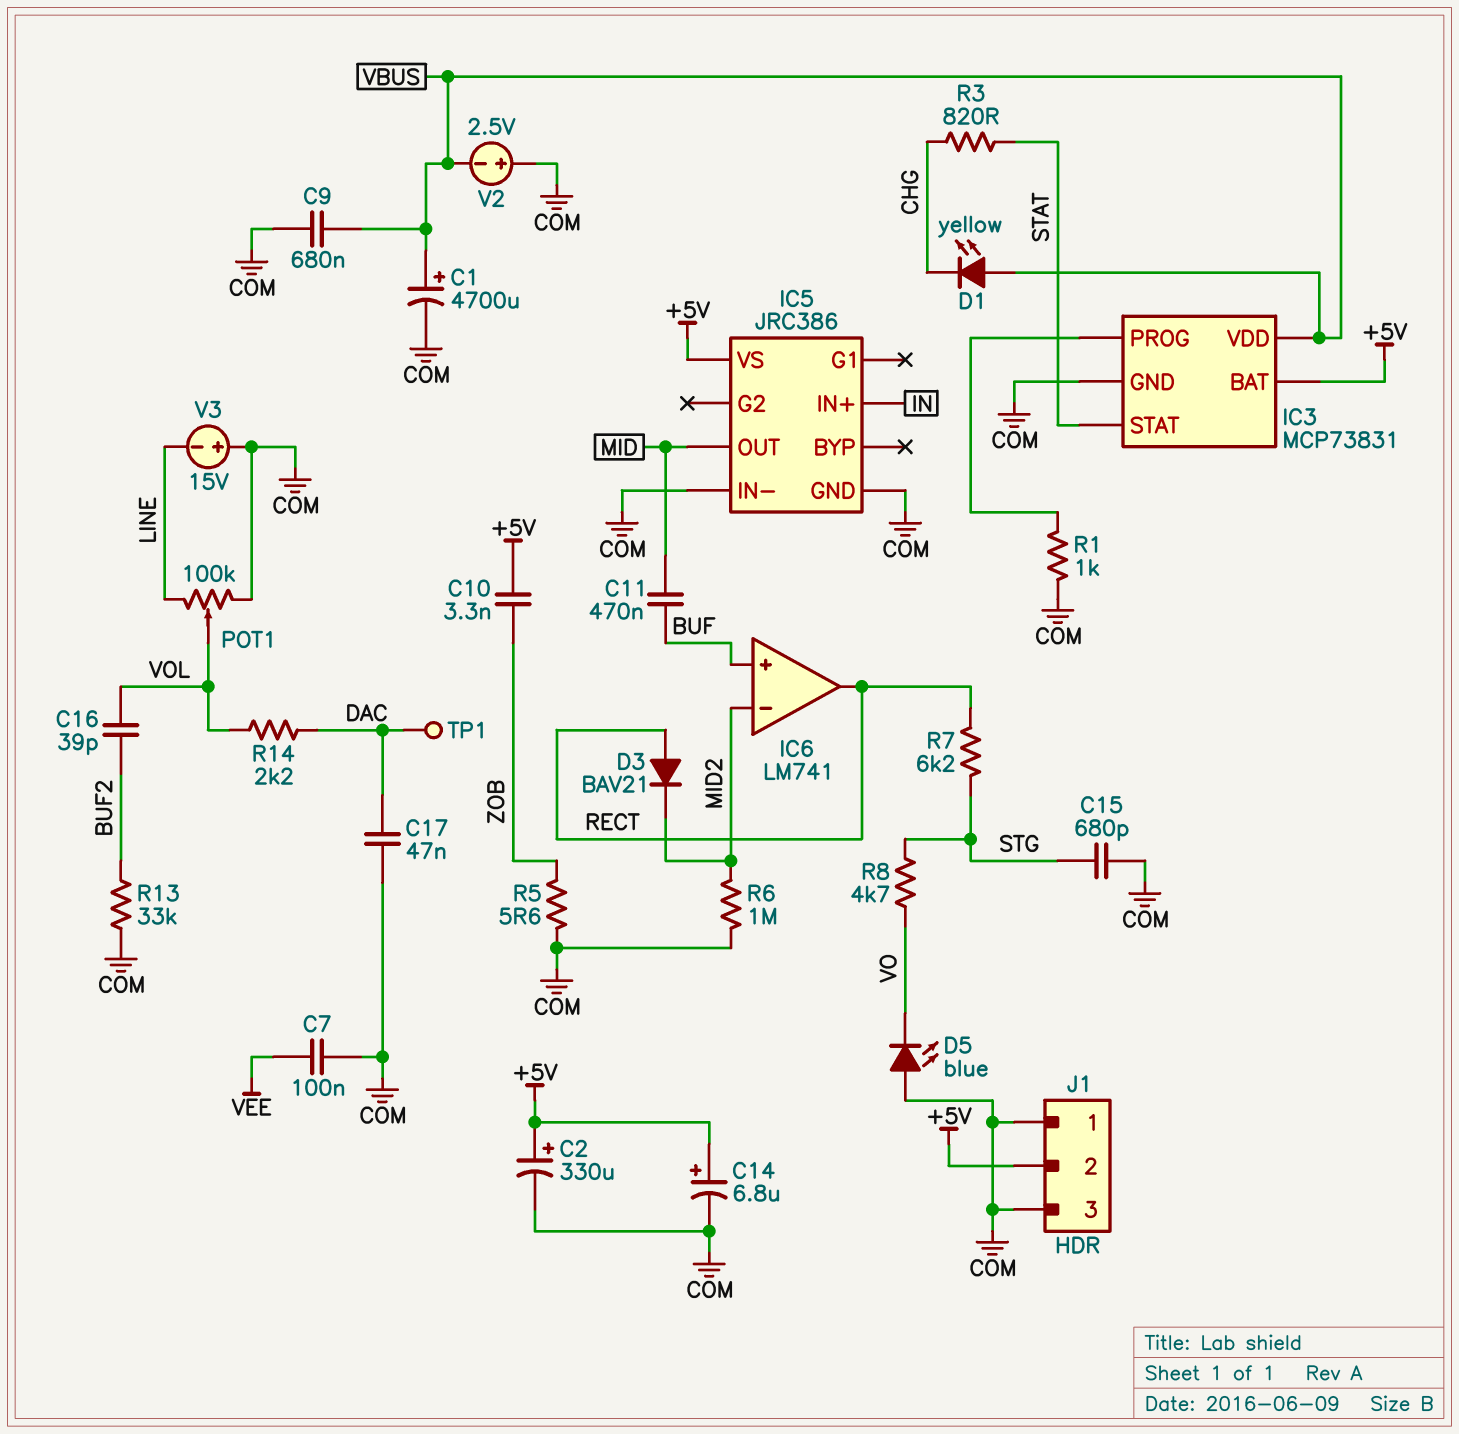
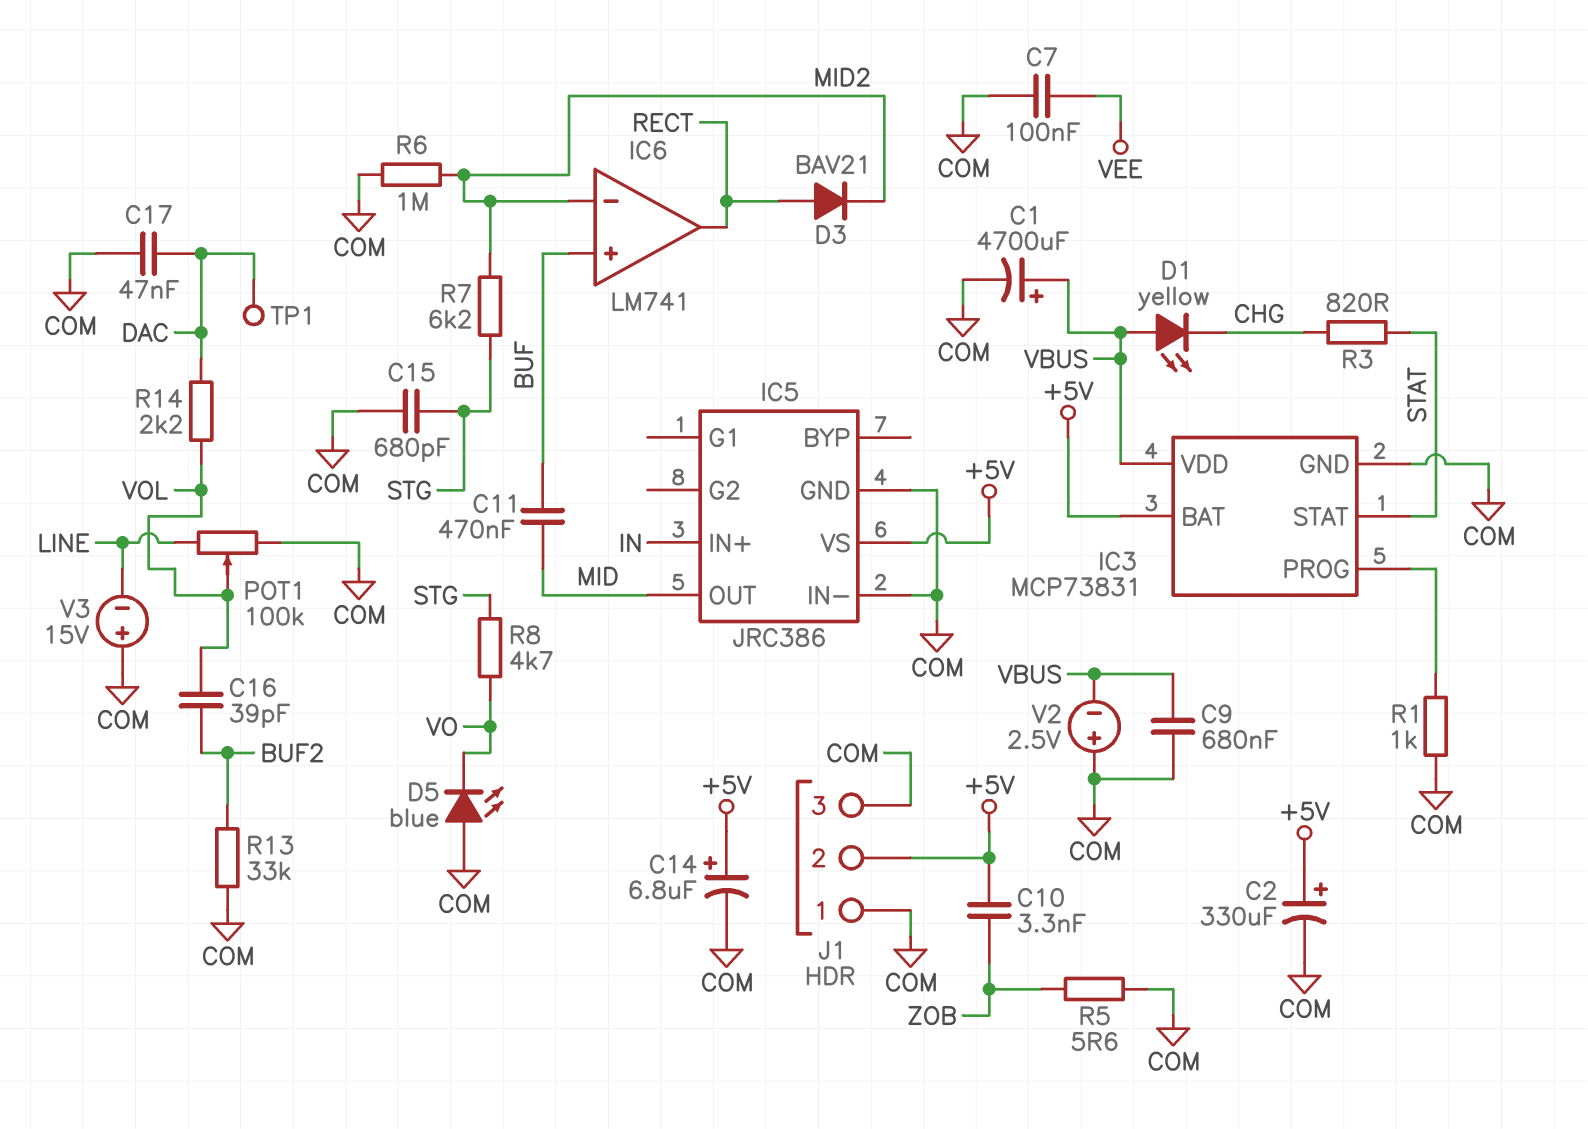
R7: 6.2k (RECT, STG) -> 6.2k (MID2, STG)

